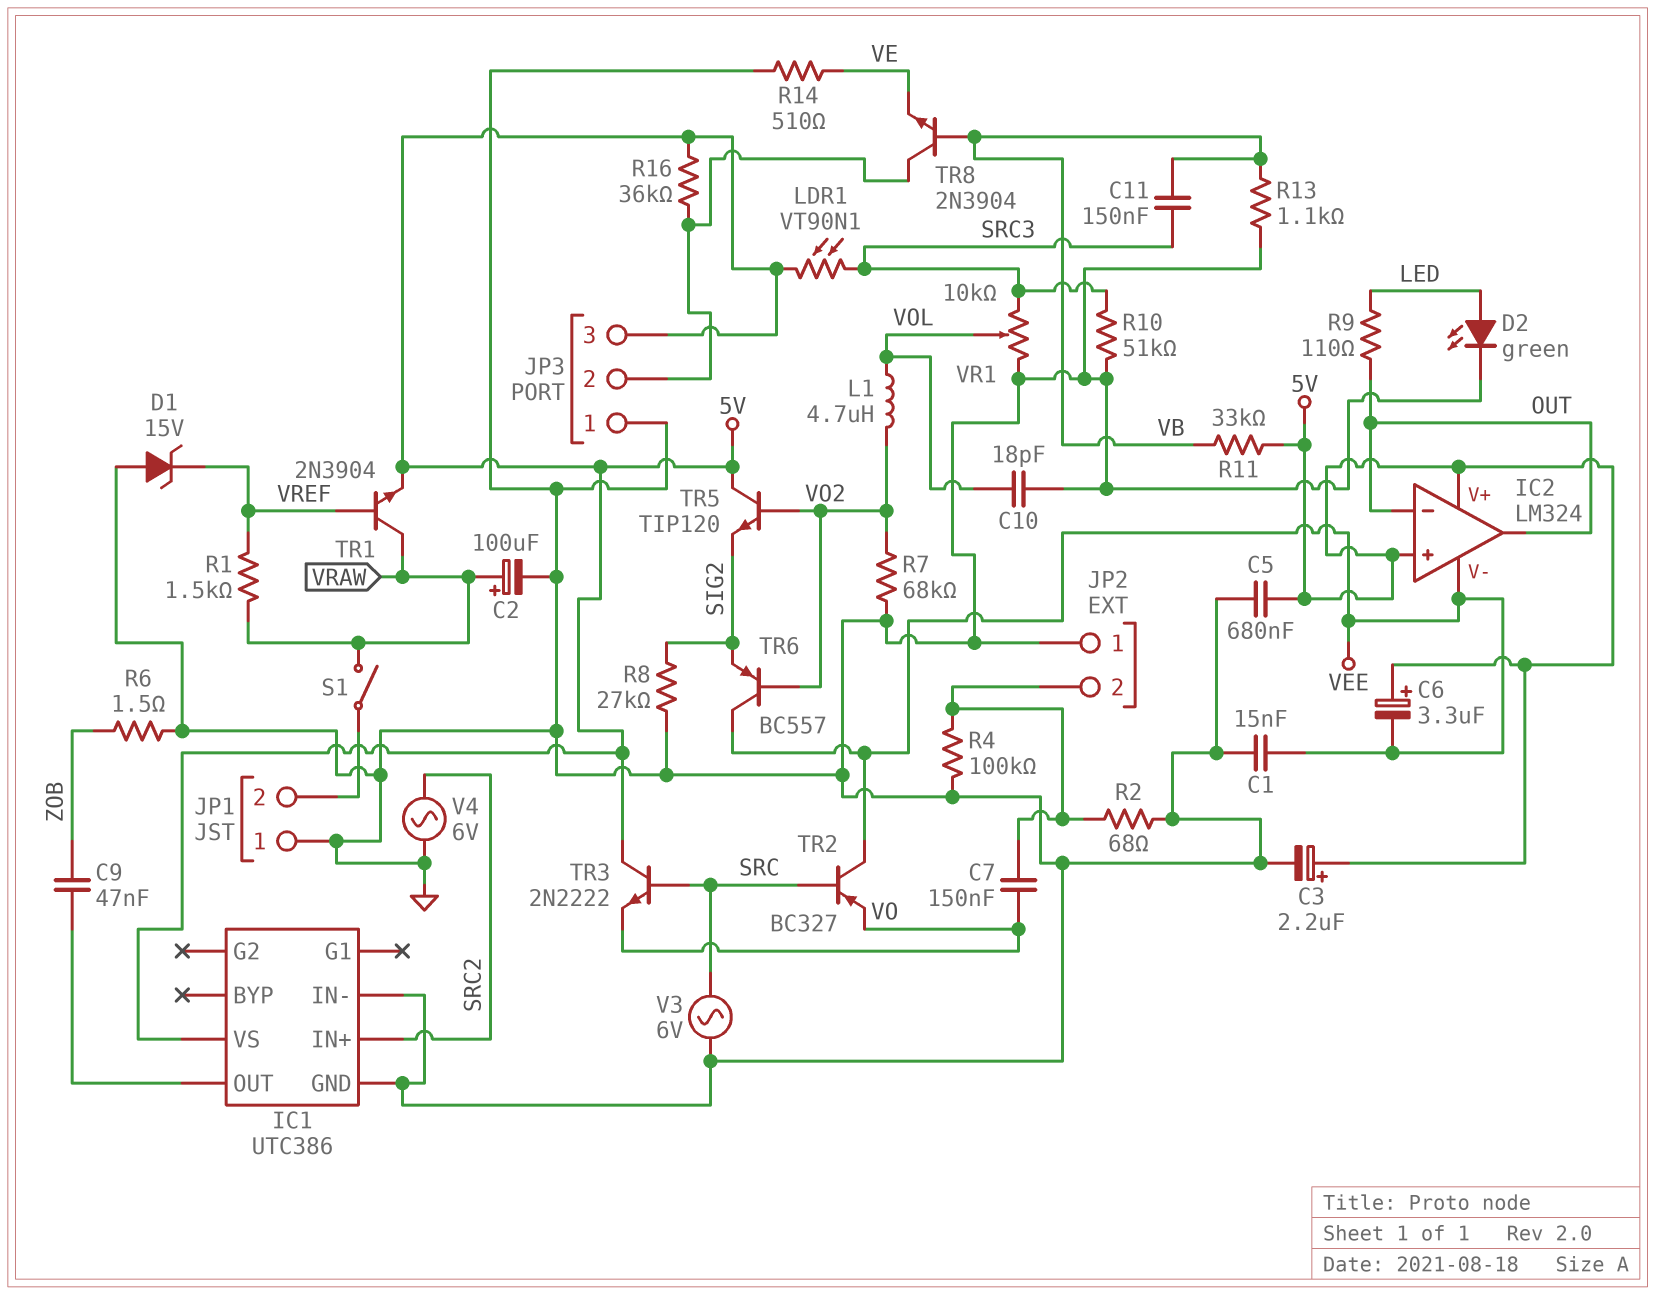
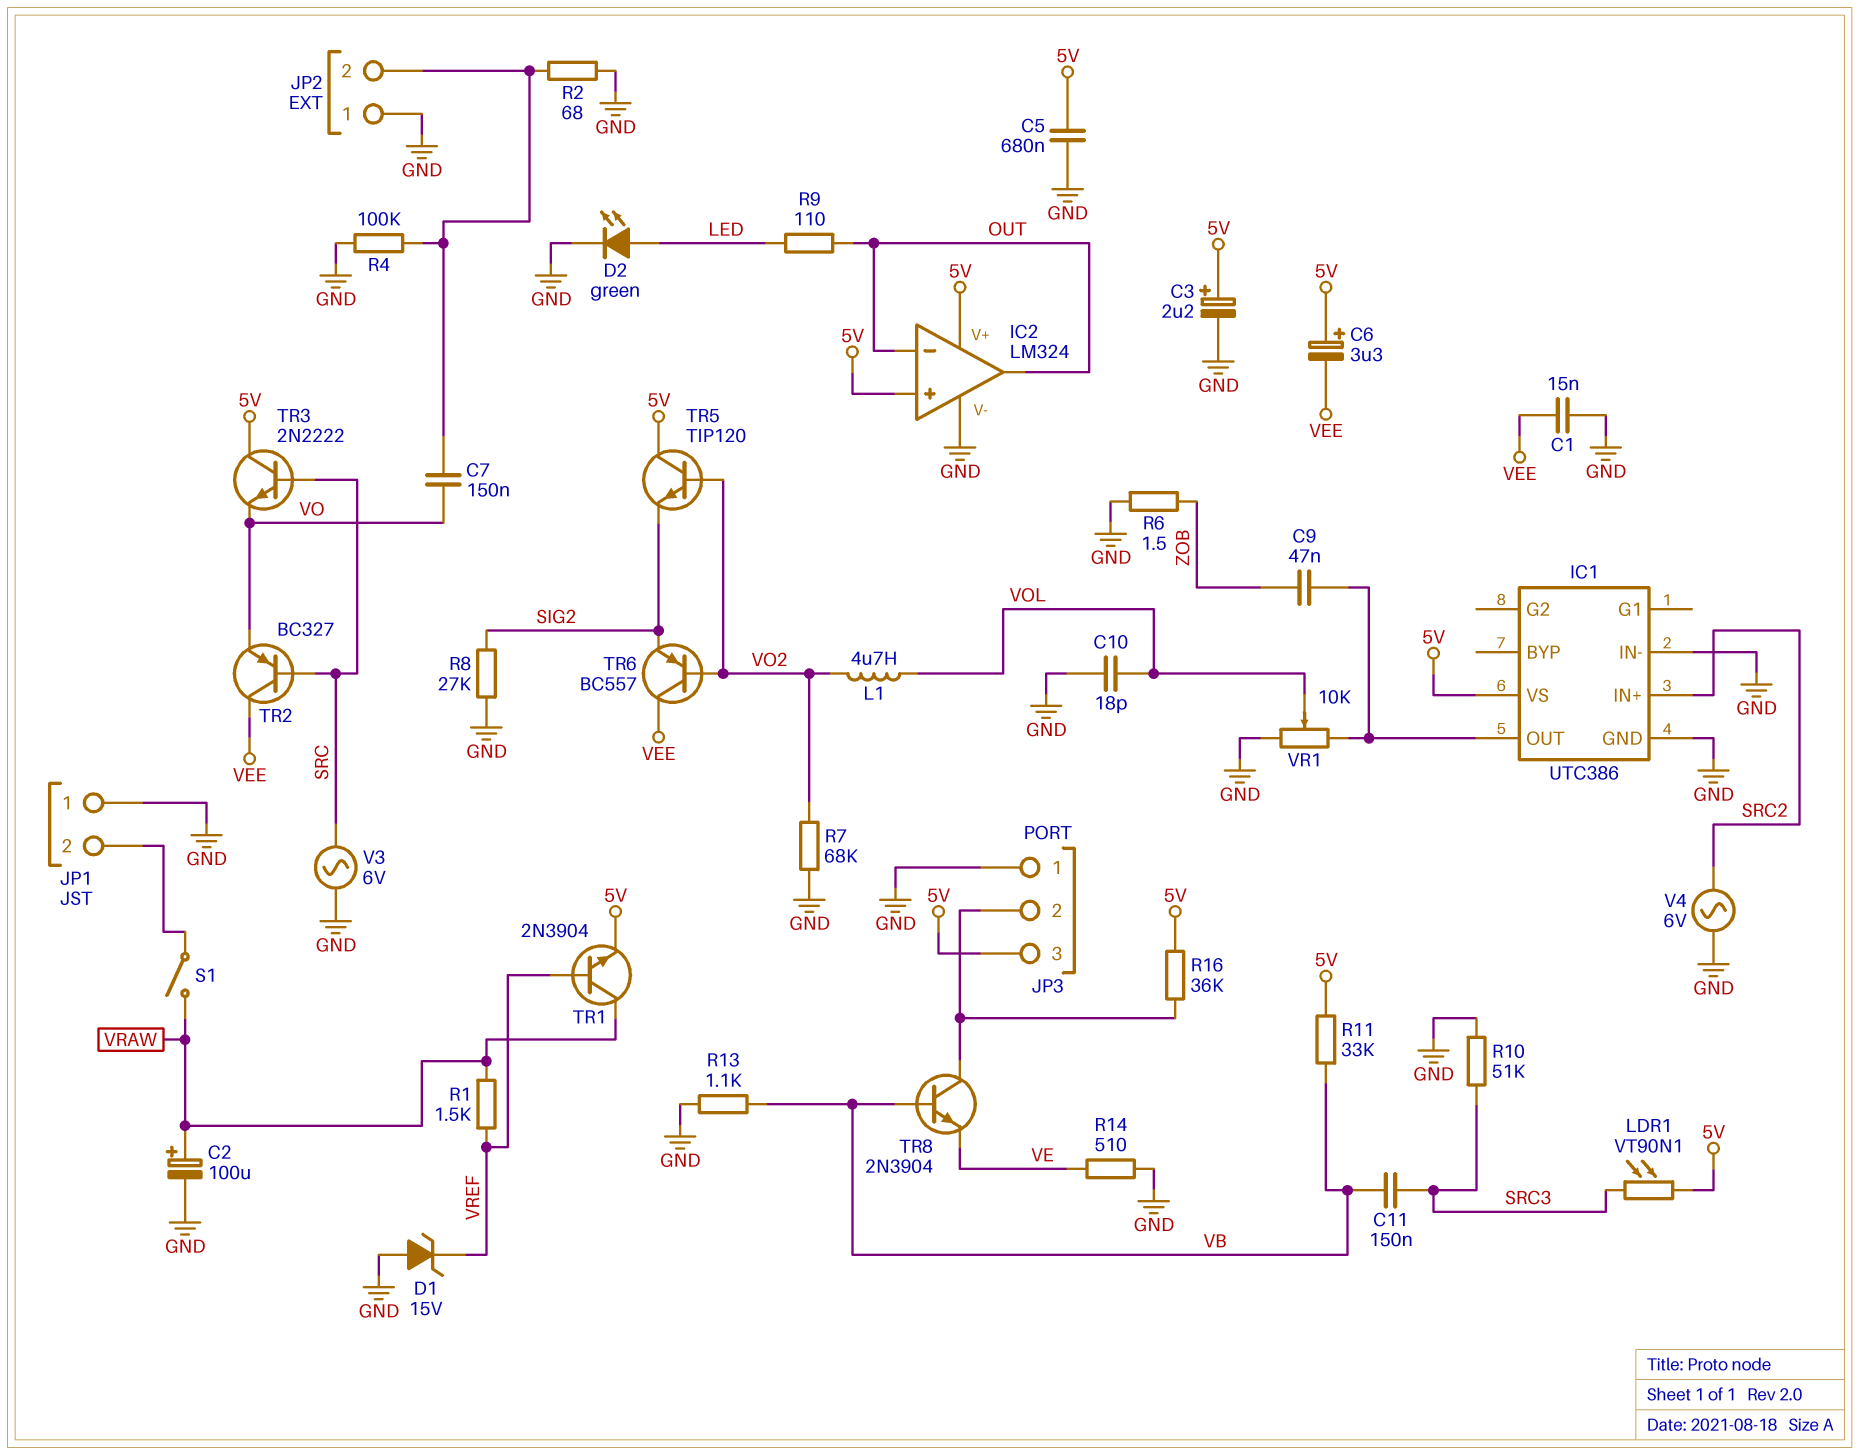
IC2 pin V-: VEE -> GND
VR1: 10k (GND, SRC3, wiper VOL) -> 10k (GND, IC1/OUT, wiper VOL)

